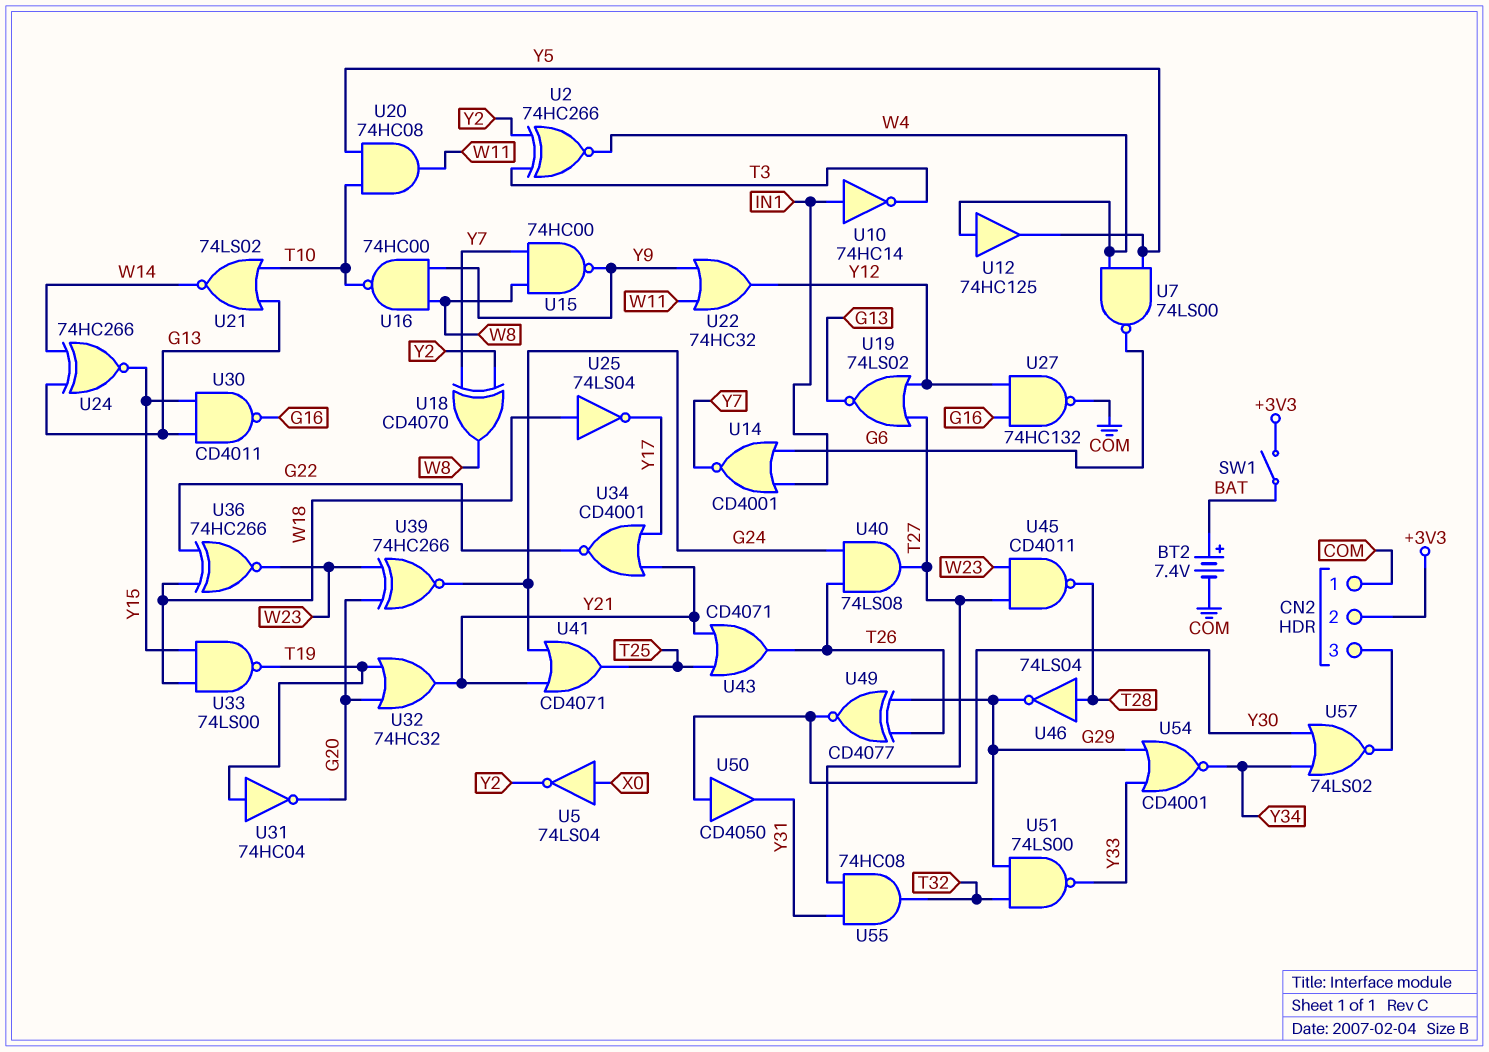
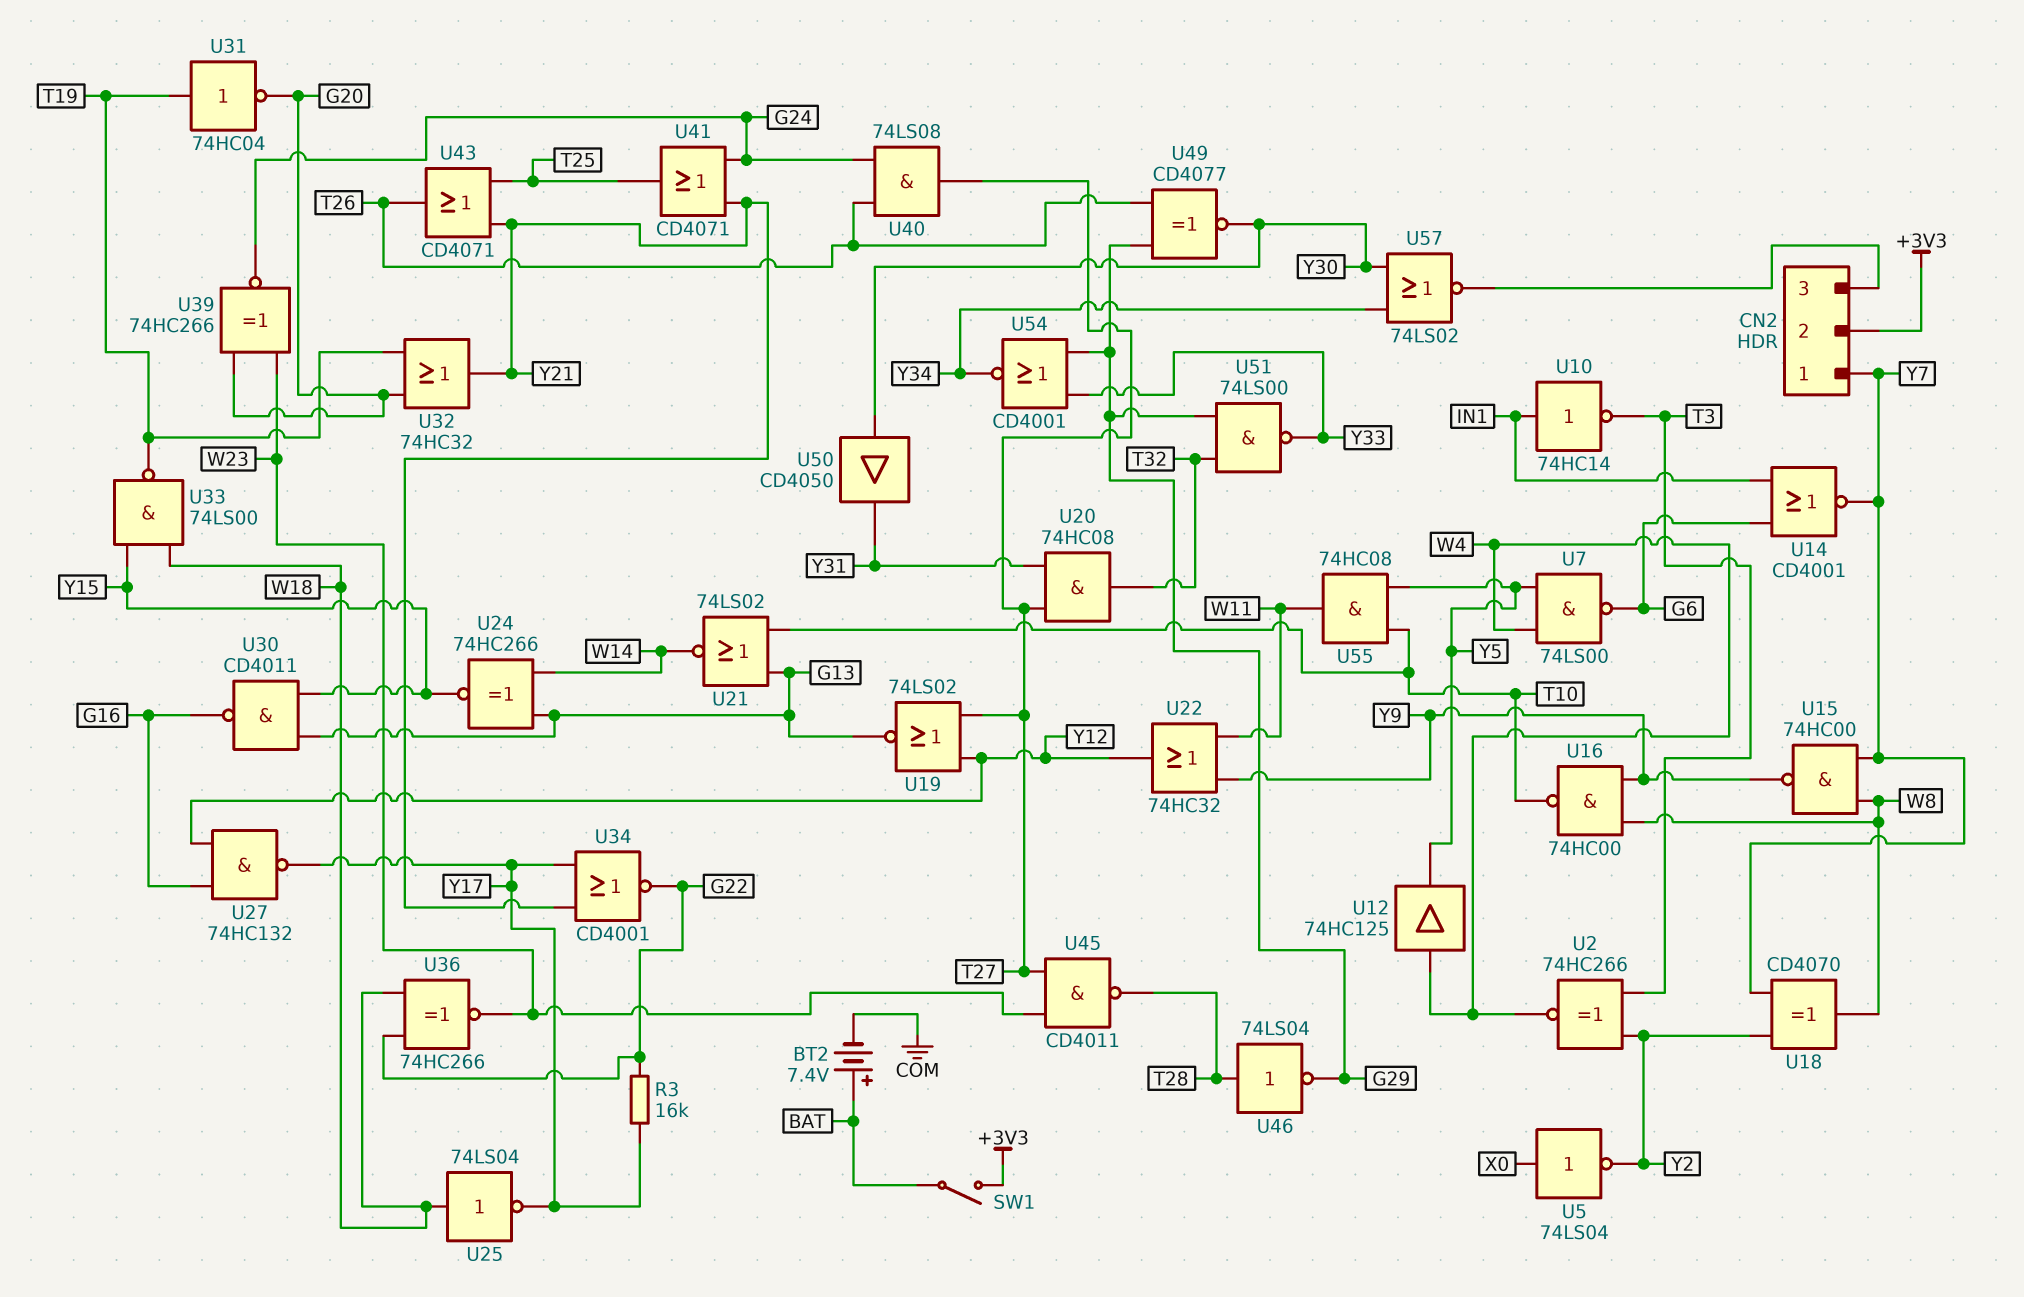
CN2 pin 1: COM -> Y7
R3: none -> 16k (G22, Y17)
U20: AND 74HC08 (in T10, in Y5, out W11) -> AND 74HC08 (in T27, in Y31, out T32)
U27: NAND 74HC132 (in G16, in Y12, out COM) -> NAND 74HC132 (in G16, in Y12, out Y17)
U55: AND 74HC08 (in T27, in Y31, out T32) -> AND 74HC08 (in T10, in Y5, out W11)

